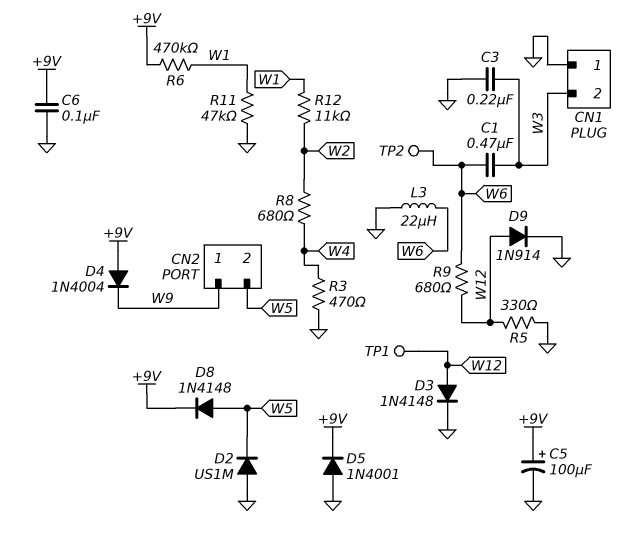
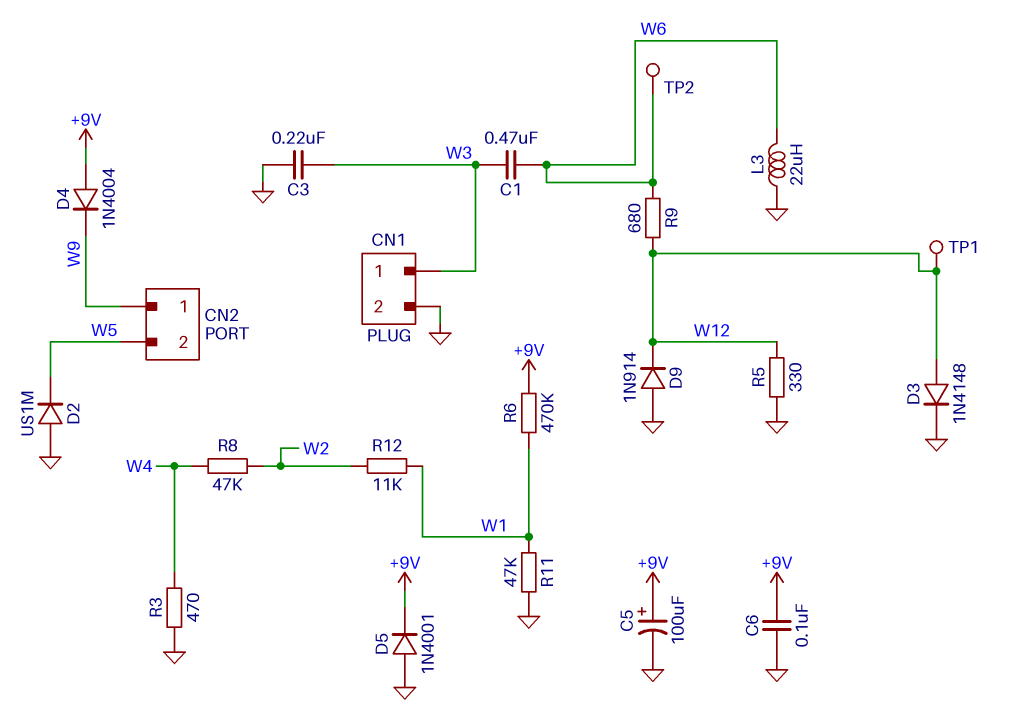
CN1 pin 1: GND -> W3
CN1 pin 2: W3 -> GND
D8: diode 1N4148 (A W5, K +9V) -> none
D9: diode 1N914 (A W12, K GND) -> diode 1N914 (A GND, K W12)
R8: 680 (W2, W4) -> 47k (W2, W4)

